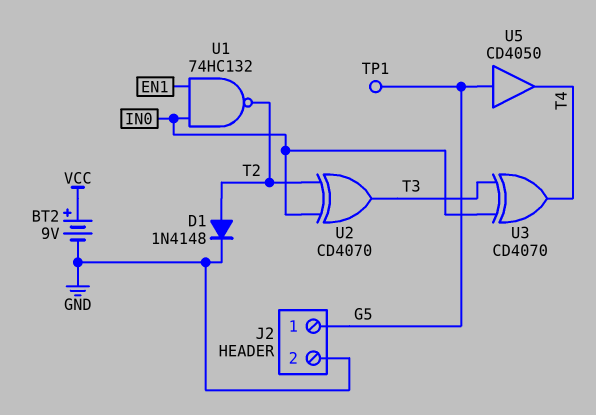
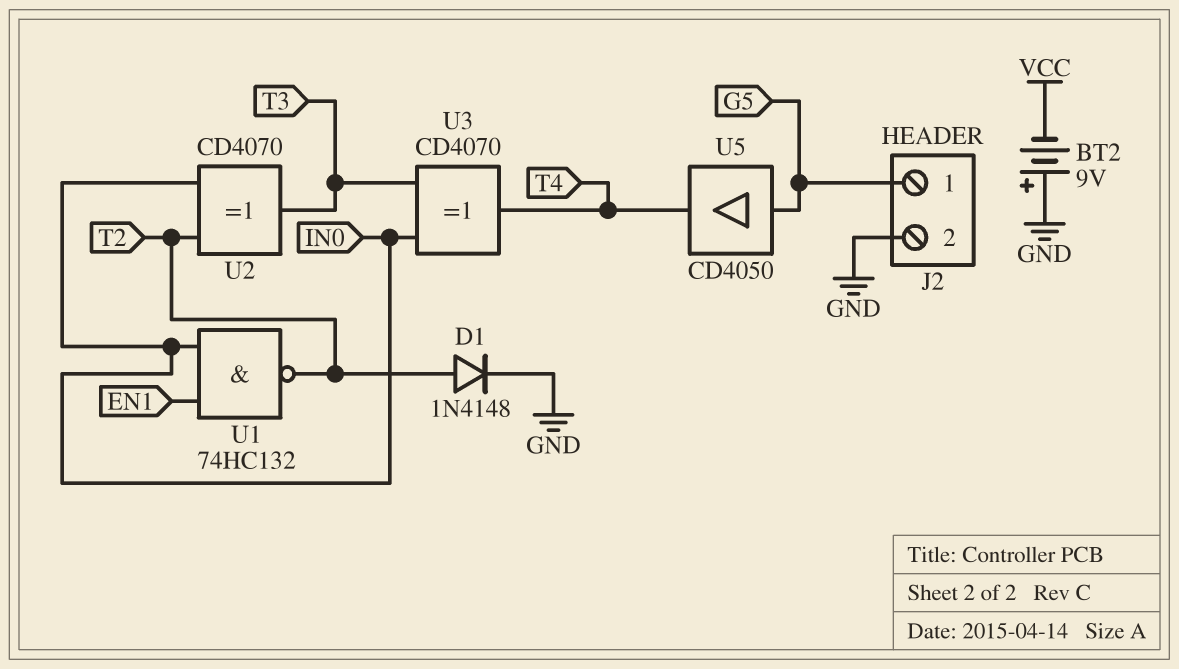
BT2: 9V (plus VCC, minus GND) -> 9V (plus GND, minus VCC)
TP1: test point (G5) -> none

